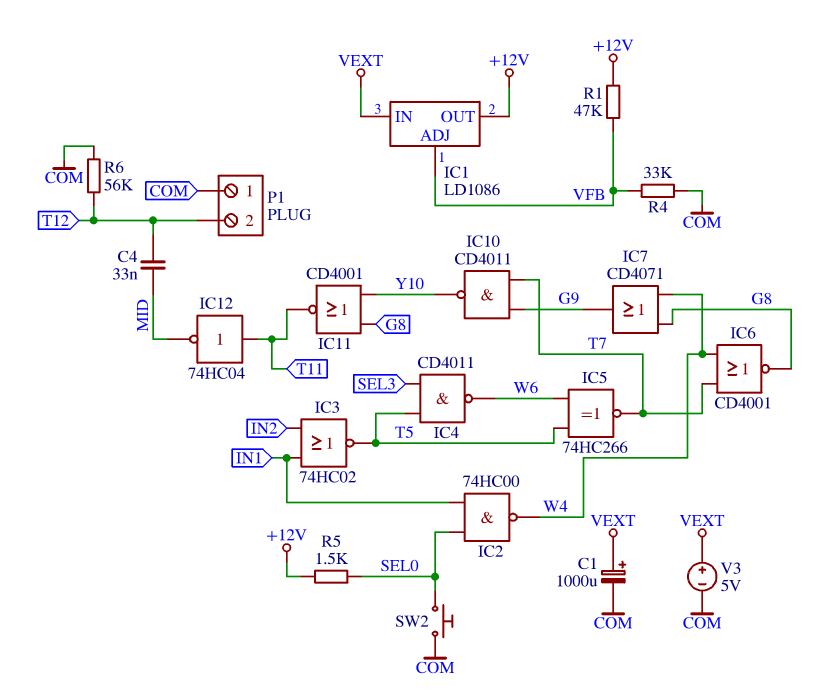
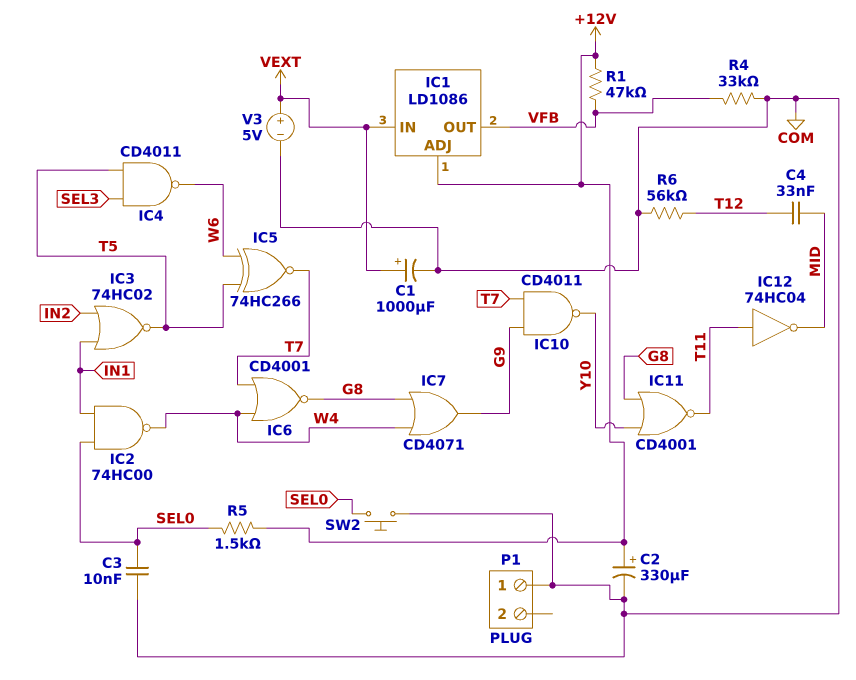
C2: none -> 330uF (plus +12V, minus COM)
C3: none -> 10nF (COM, SEL0)
IC1 pin ADJ: VFB -> +12V
IC1 pin OUT: +12V -> VFB
P1 pin 2: T12 -> none

